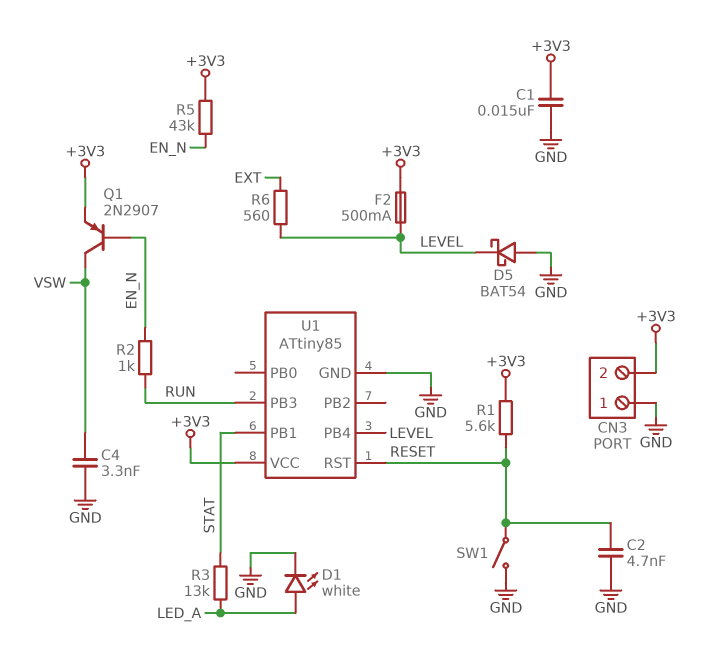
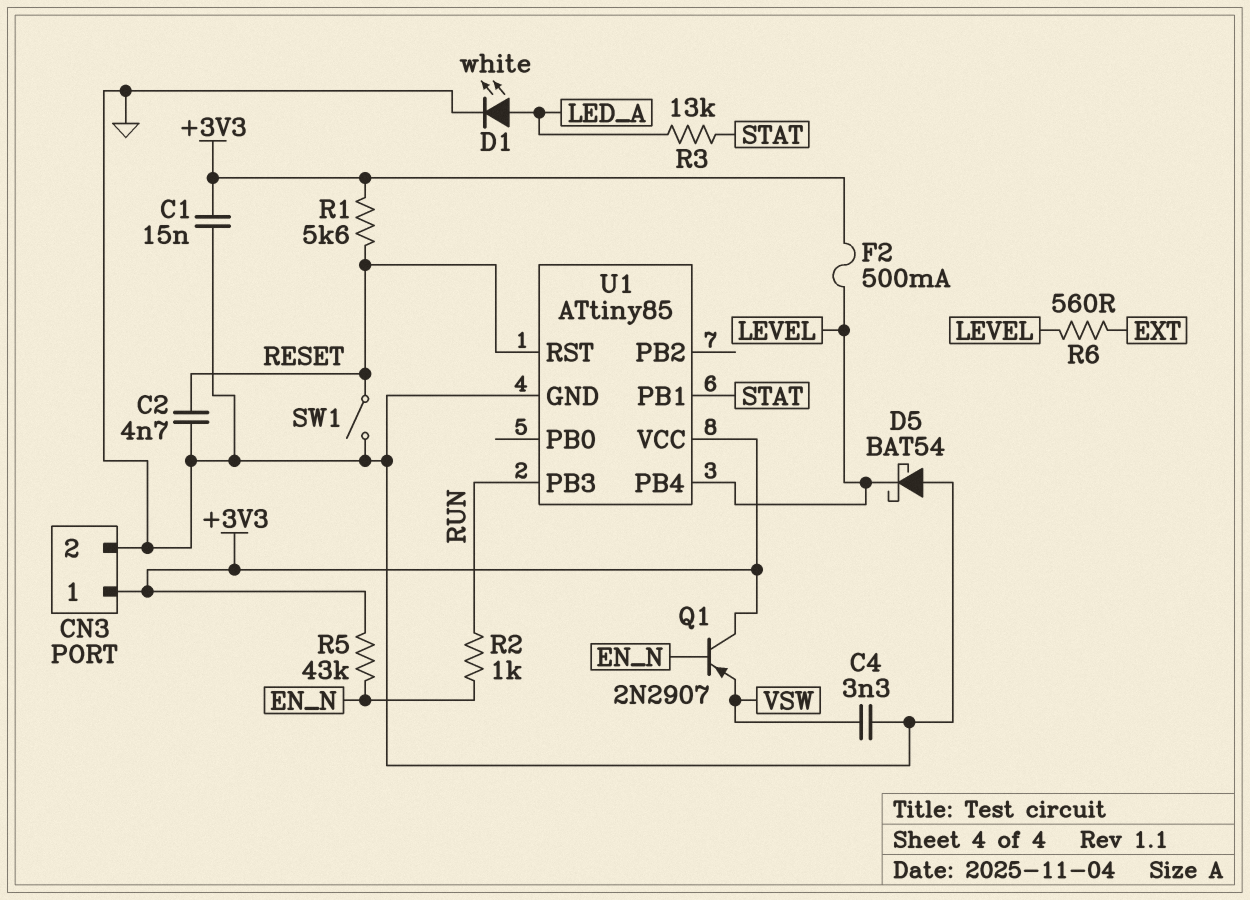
CN3 pin 1: GND -> +3V3
CN3 pin 2: +3V3 -> GND
Q1: PNP 2N2907 (B EN_N, C VSW, E +3V3) -> PNP 2N2907 (B EN_N, C +3V3, E VSW)

